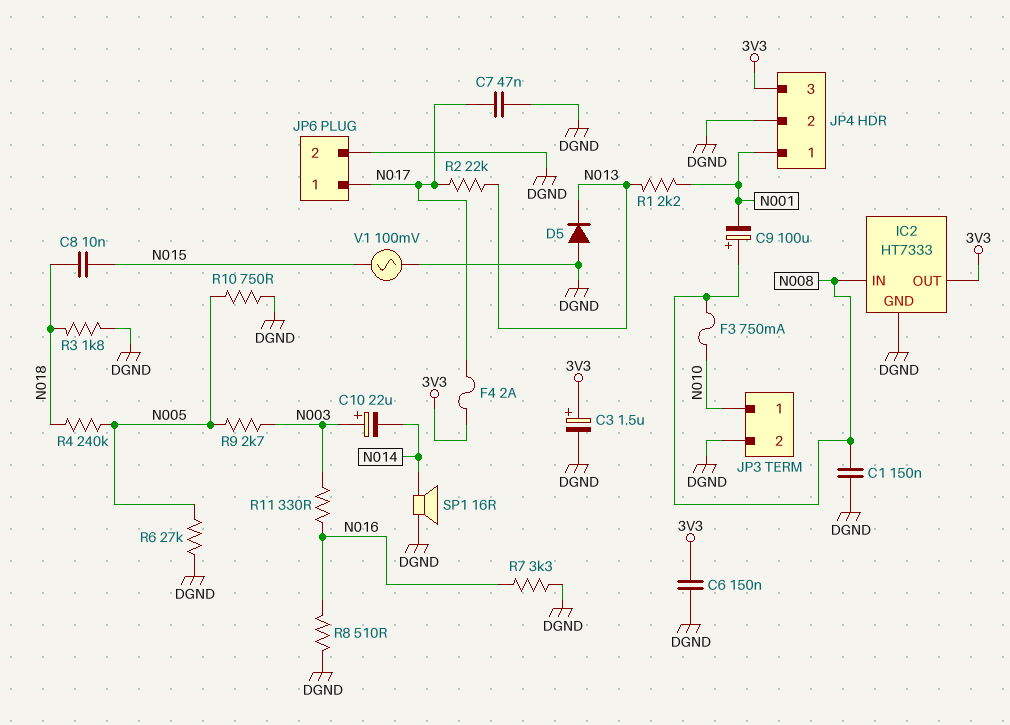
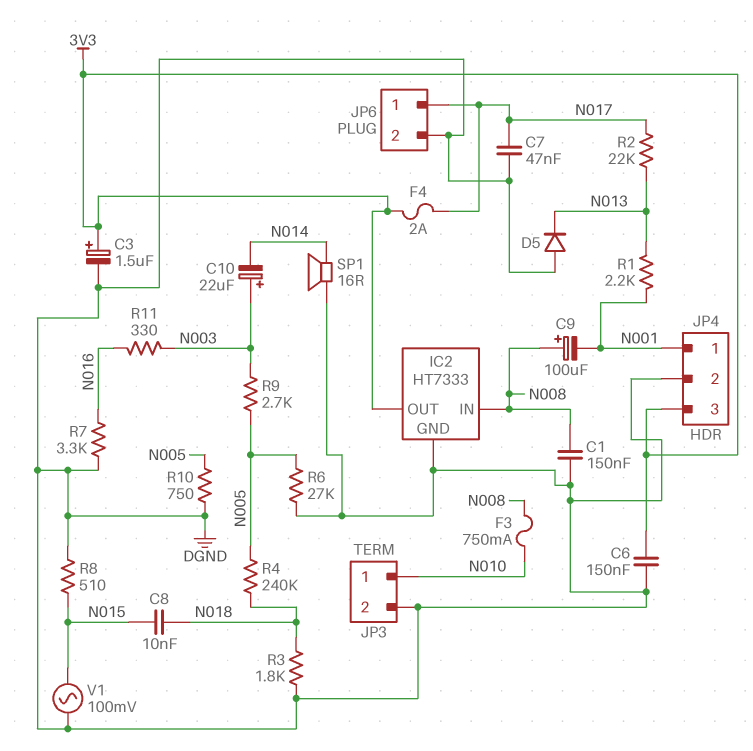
R8: 510 (DGND, N016) -> 510 (DGND, N015)

